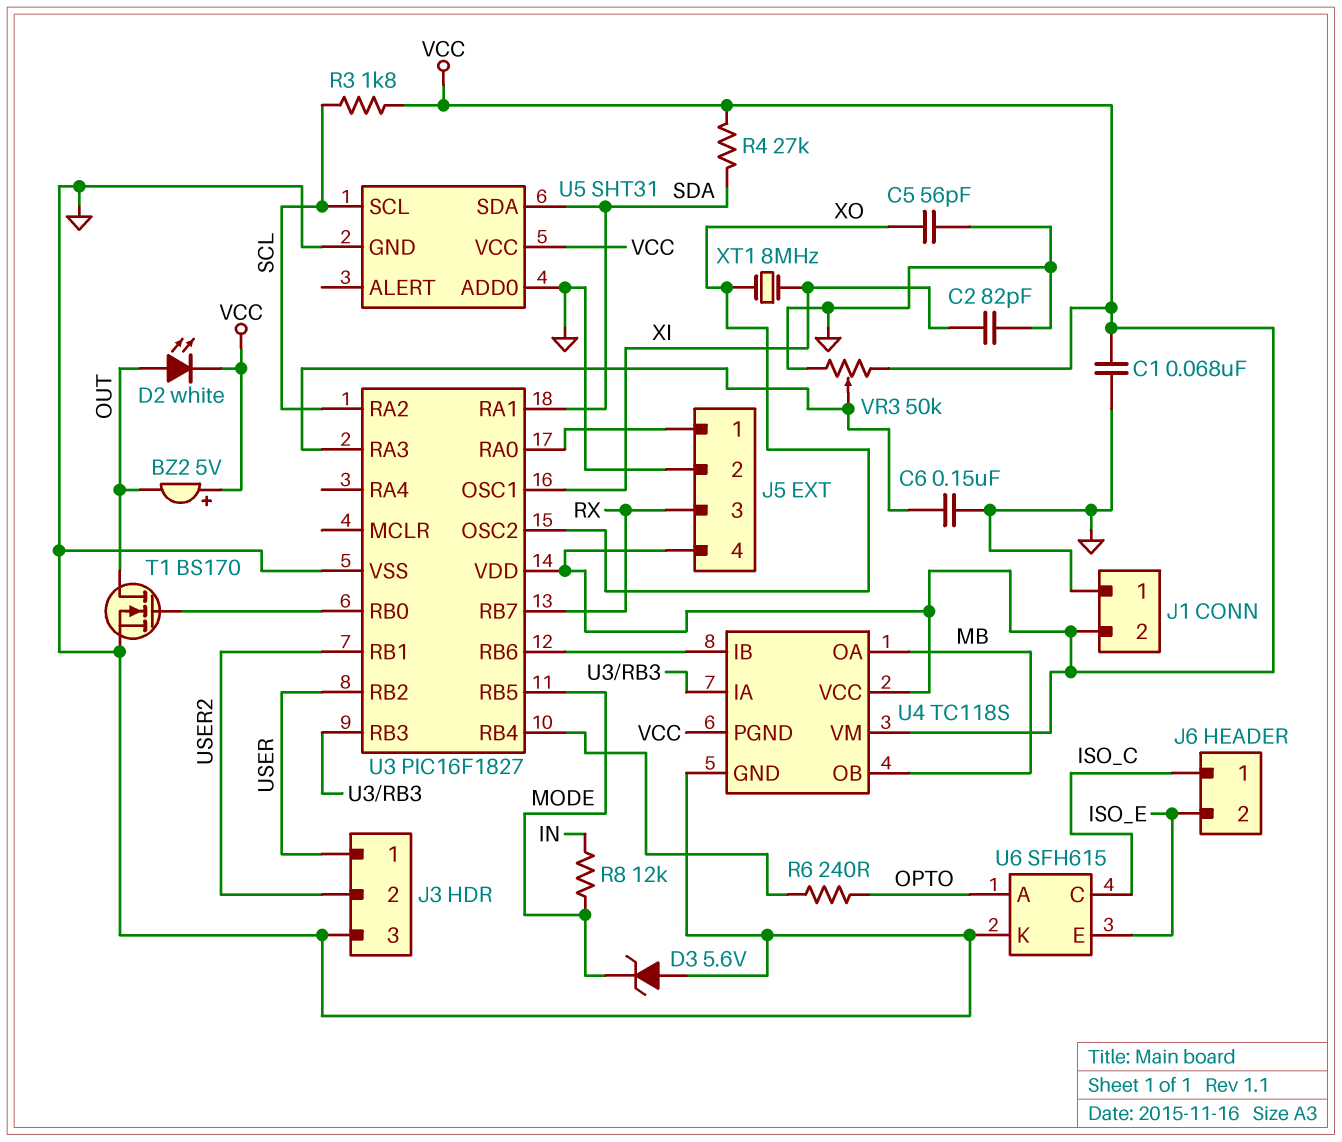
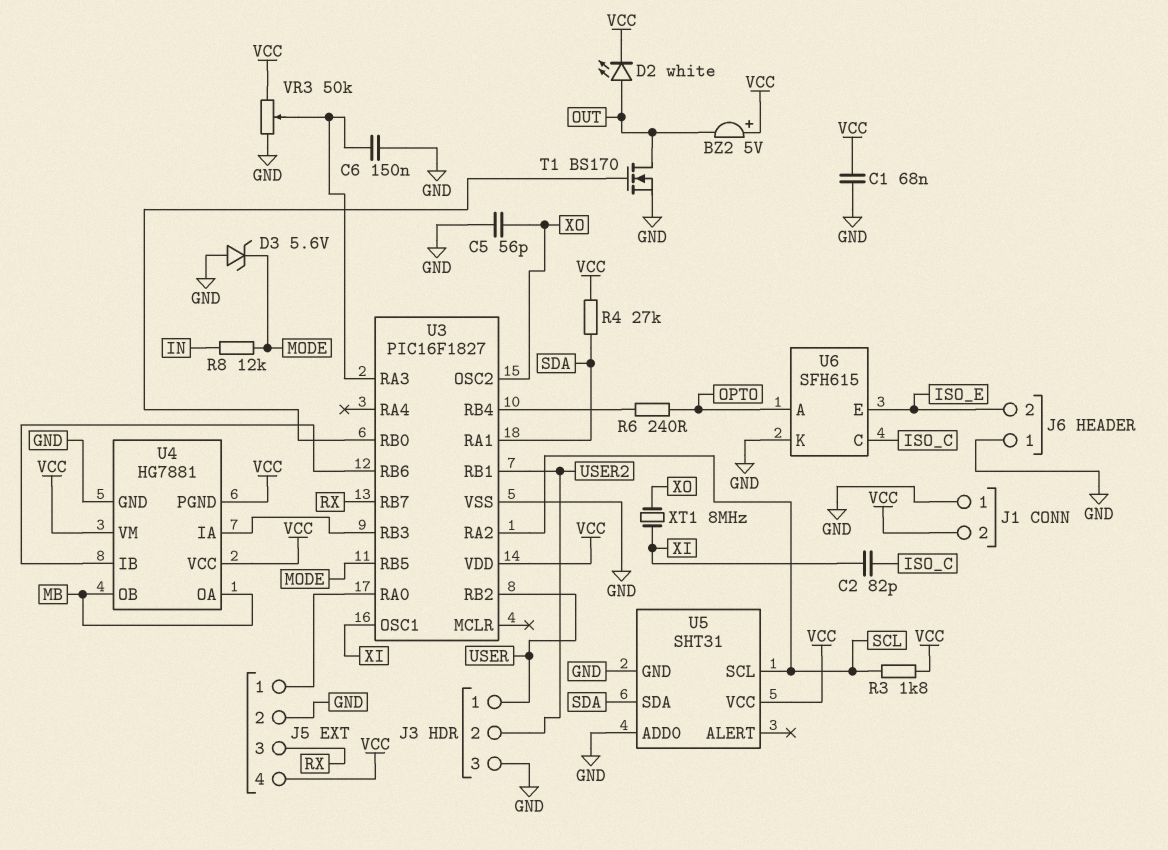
C2: 82pF (GND, XI) -> 82pF (ISO_C, XI)
J6 pin 1: ISO_C -> GND
U4: TC118S -> HG7881

